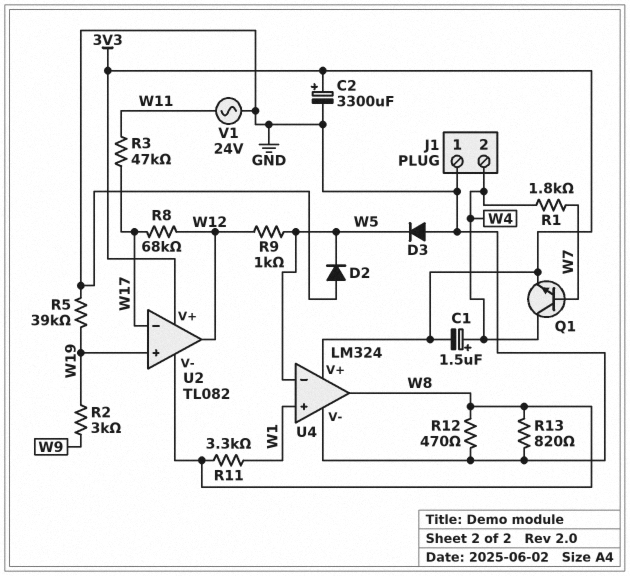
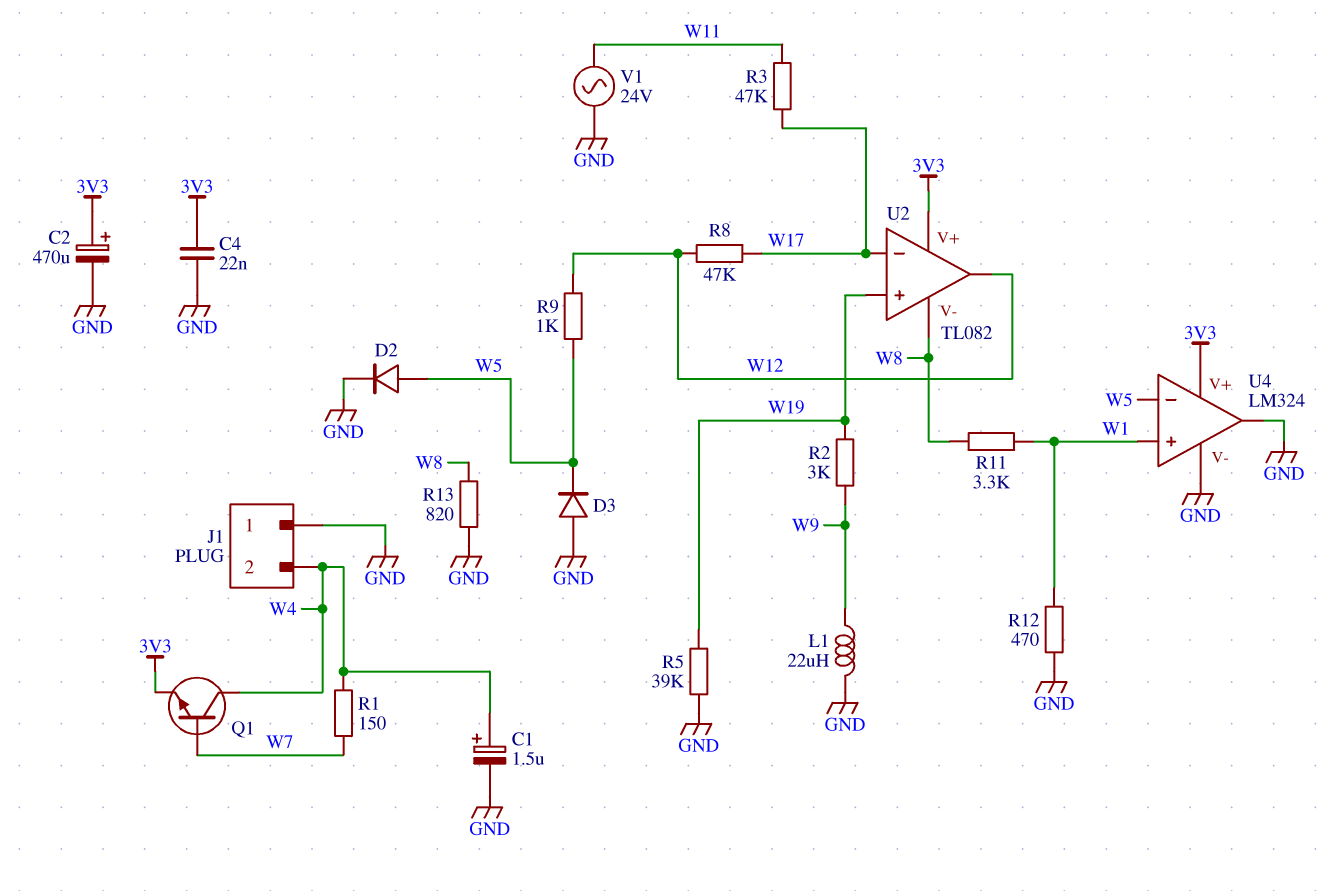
C1: 1.5uF (plus W4, minus 3V3) -> 1.5uF (plus W4, minus GND)
C2: 3300uF (plus 3V3, minus GND) -> 470uF (plus 3V3, minus GND)
C4: none -> 22nF (3V3, GND)
D2: diode (A GND, K W5) -> diode (A W5, K GND)
L1: none -> 22uH (GND, W9)
R1: 1.8k (W4, W7) -> 150 (W4, W7)
R8: 68k (W12, W17) -> 47k (W12, W17)
R12: 470 (GND, W8) -> 470 (GND, W1)
U4 pin out: W8 -> GND

